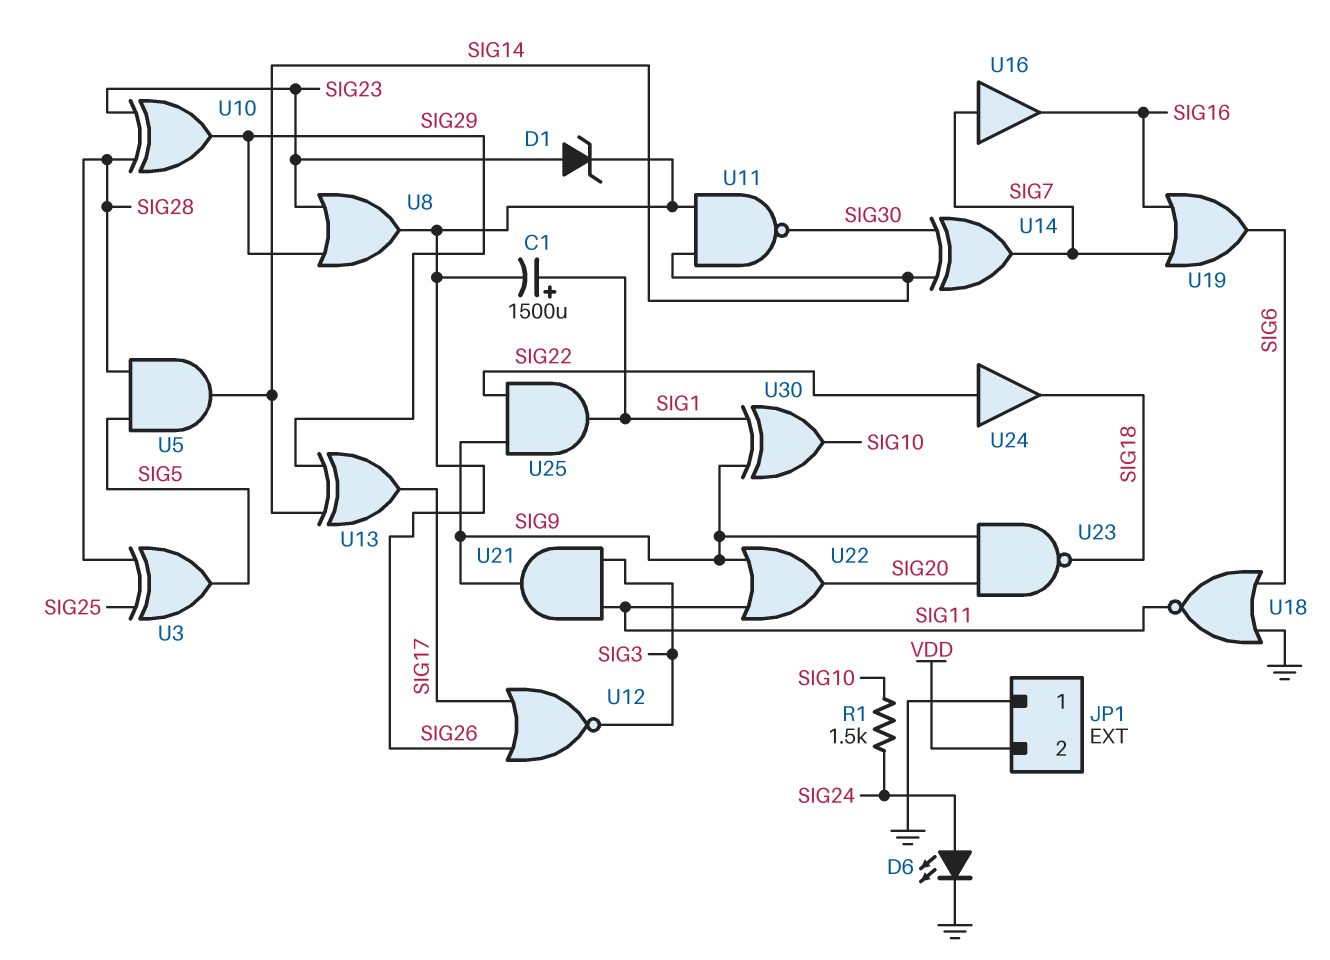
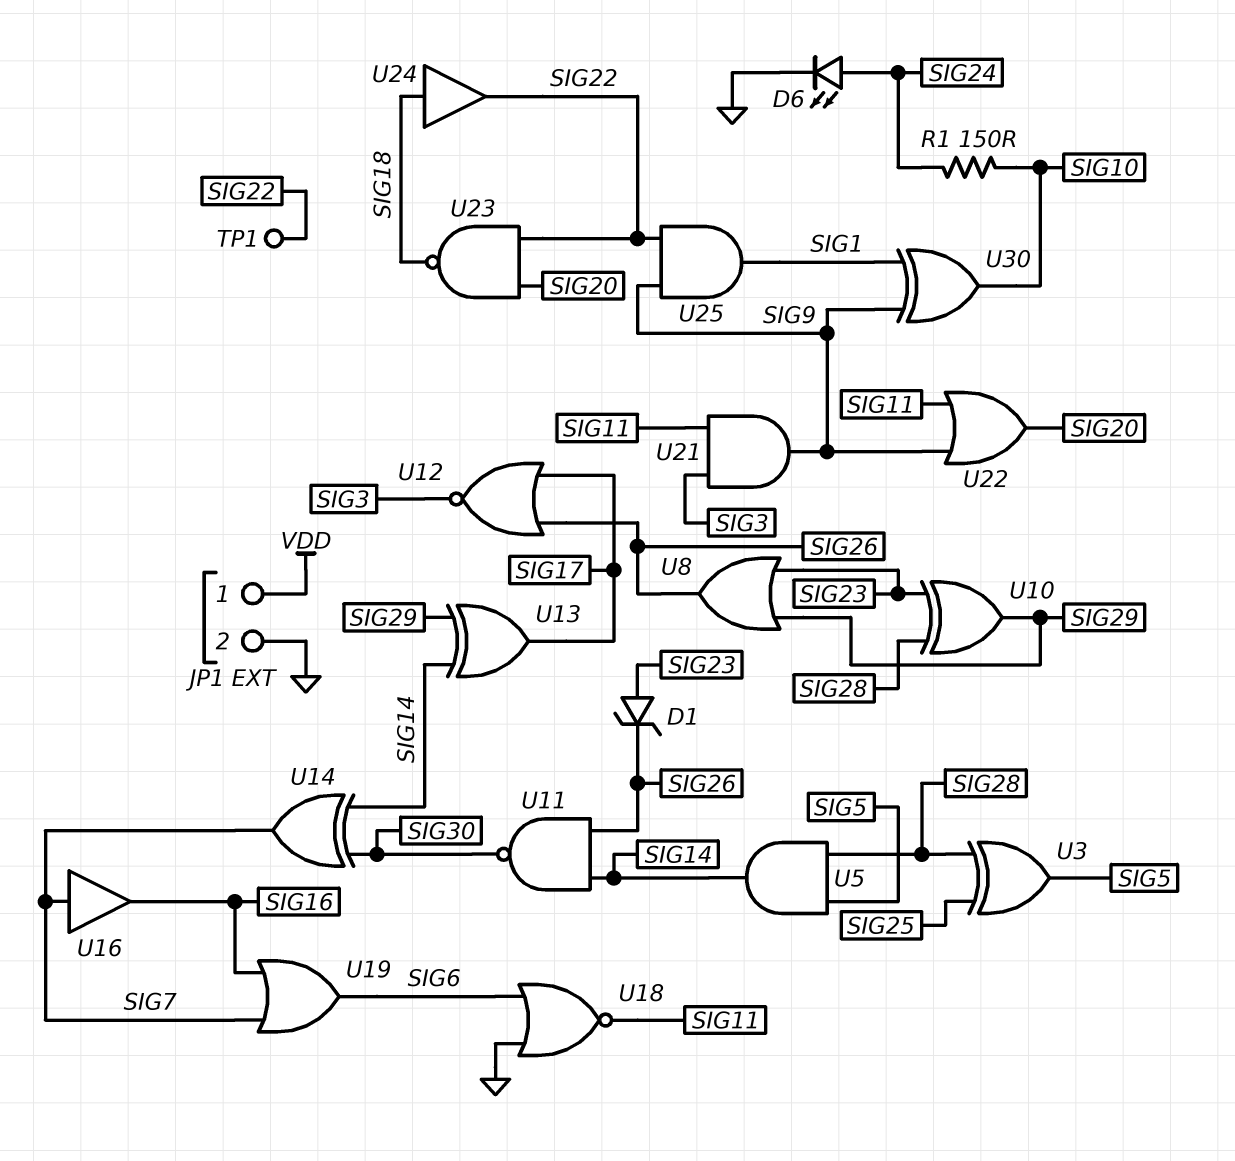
C1: 1500uF (plus SIG1, minus SIG26) -> none
JP1 pin 1: GND -> VDD
JP1 pin 2: VDD -> GND
R1: 1.5k (SIG10, SIG24) -> 150 (SIG10, SIG24)
TP1: none -> test point (SIG22)
U23: NAND (in SIG9, in SIG20, out SIG18) -> NAND (in SIG20, in SIG22, out SIG18)
U24: buffer (in SIG22, out SIG18) -> buffer (in SIG18, out SIG22)

